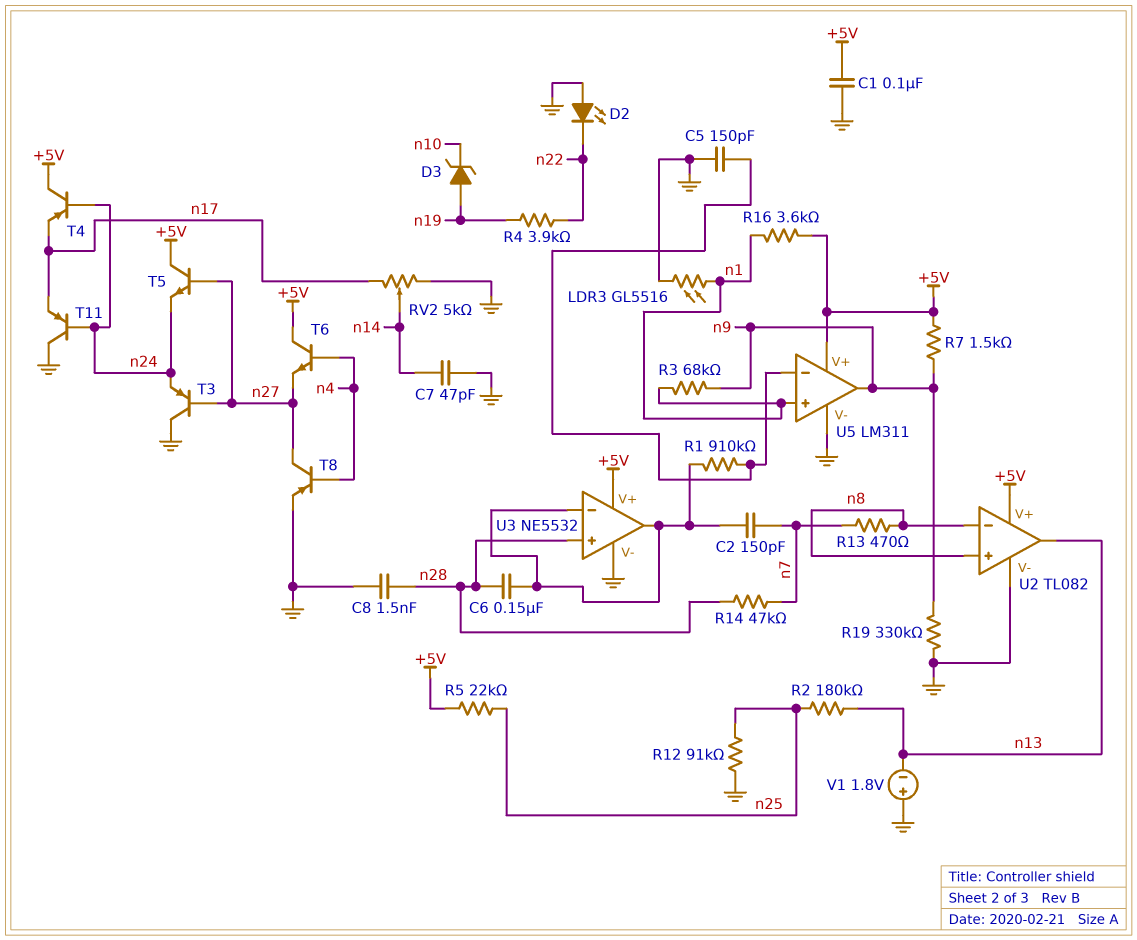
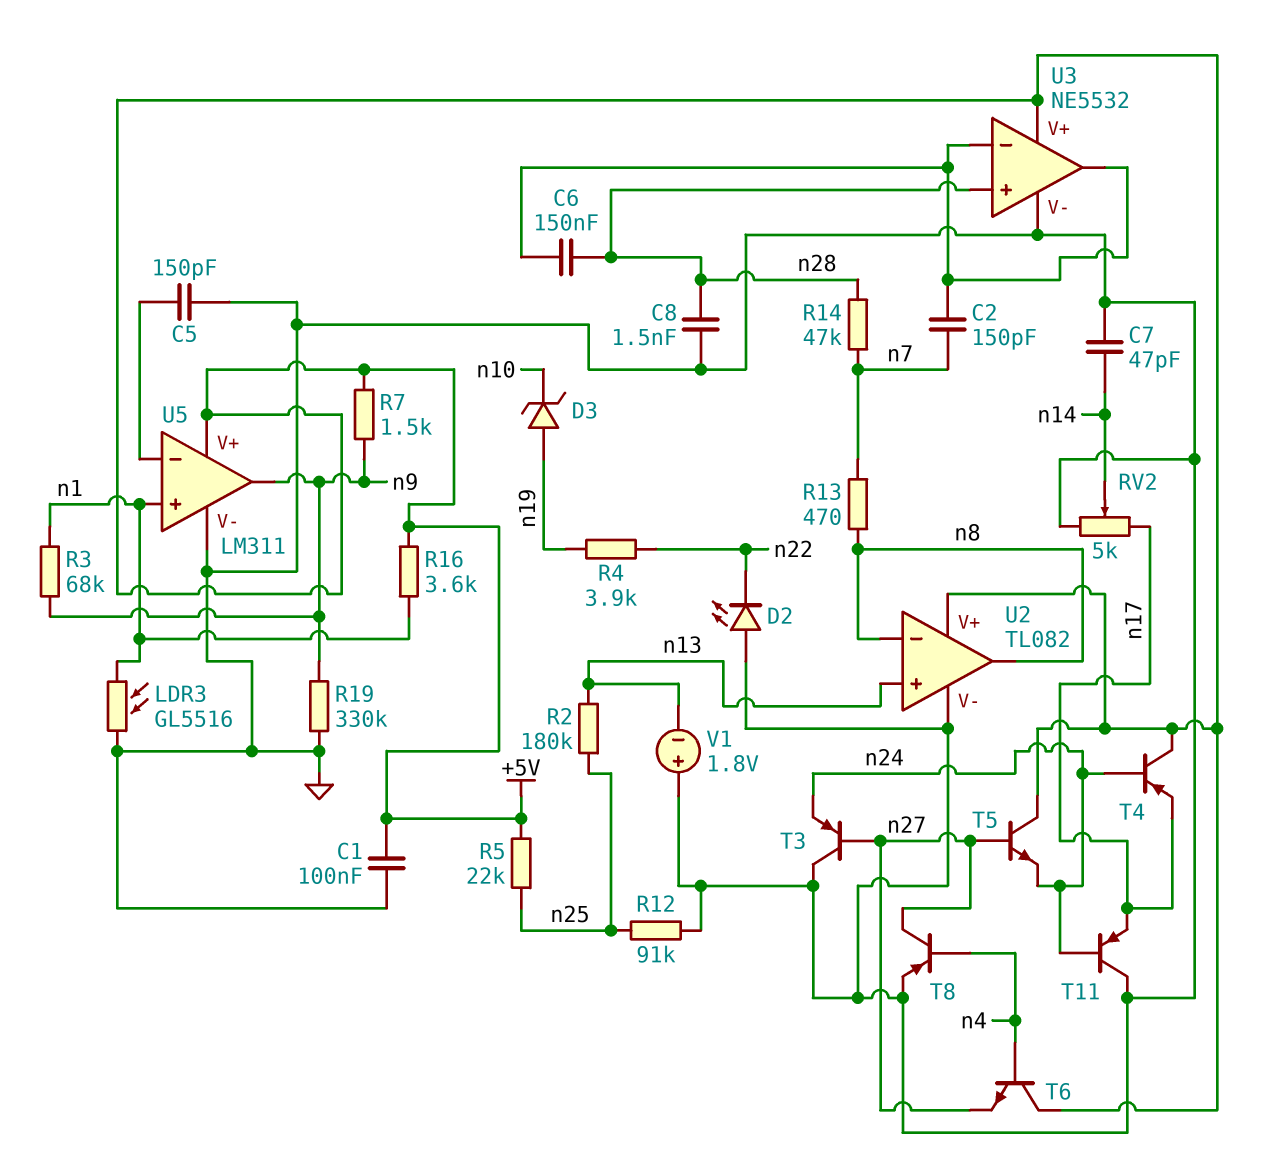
R1: 910k (U3/in-, U5/in-) -> none
U2 pin in+: n8 -> n13
U2 pin out: n13 -> n8

